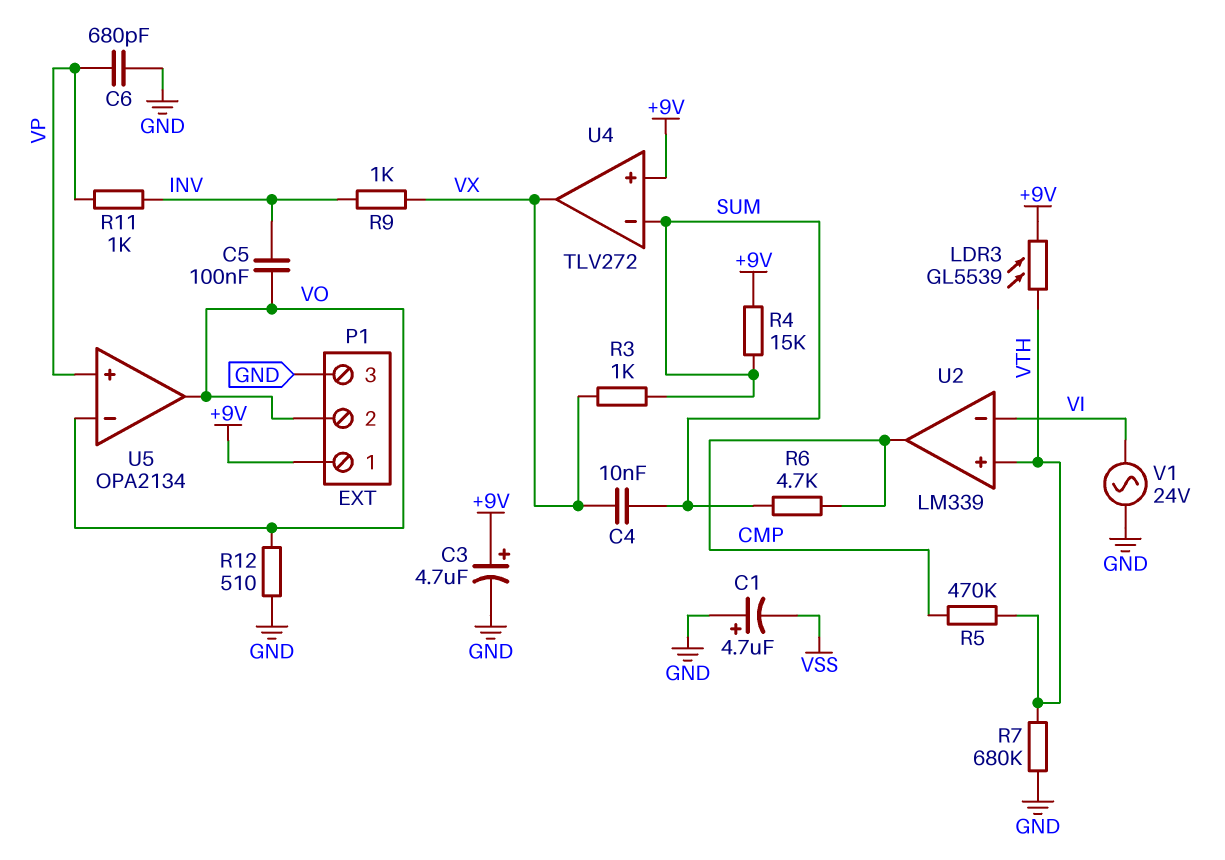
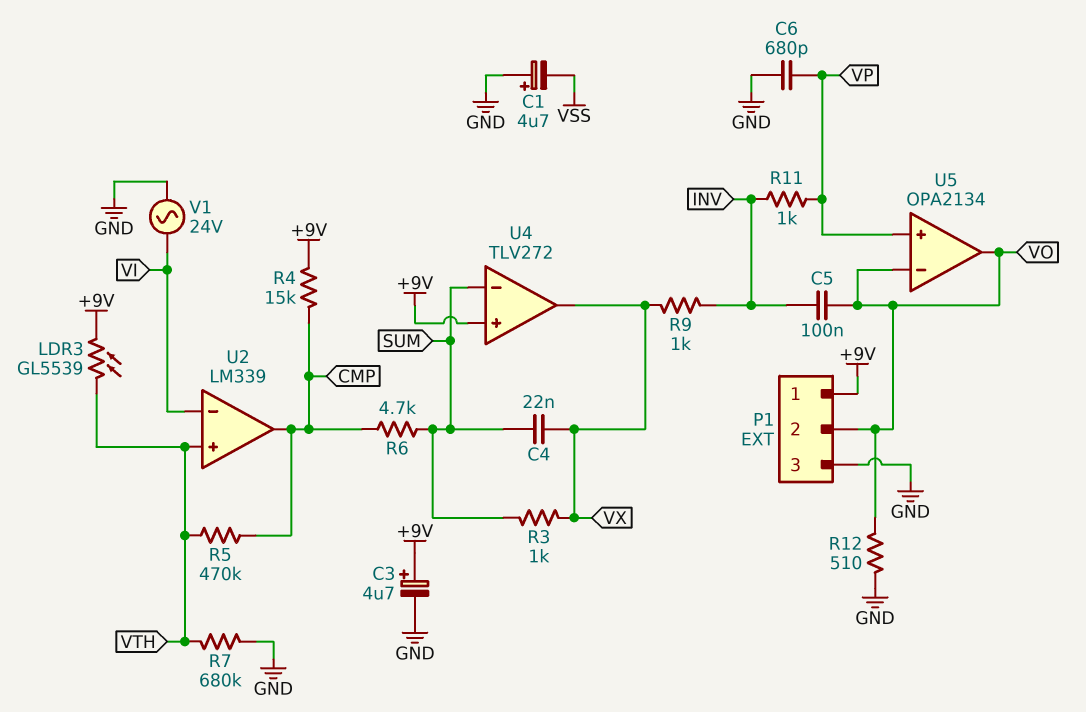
C4: 10nF (SUM, VX) -> 22nF (SUM, VX)
R4: 15k (+9V, SUM) -> 15k (+9V, CMP)

